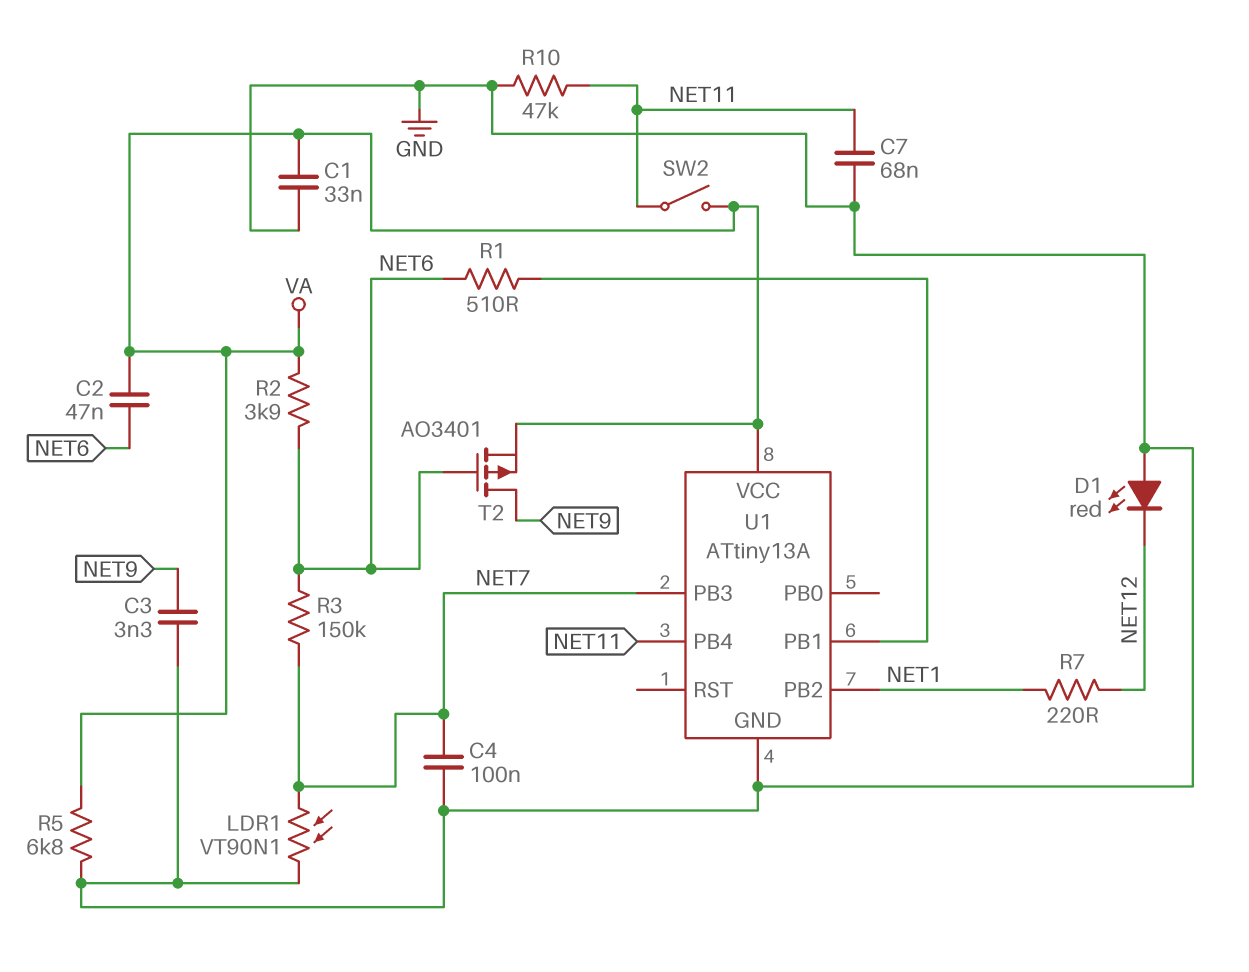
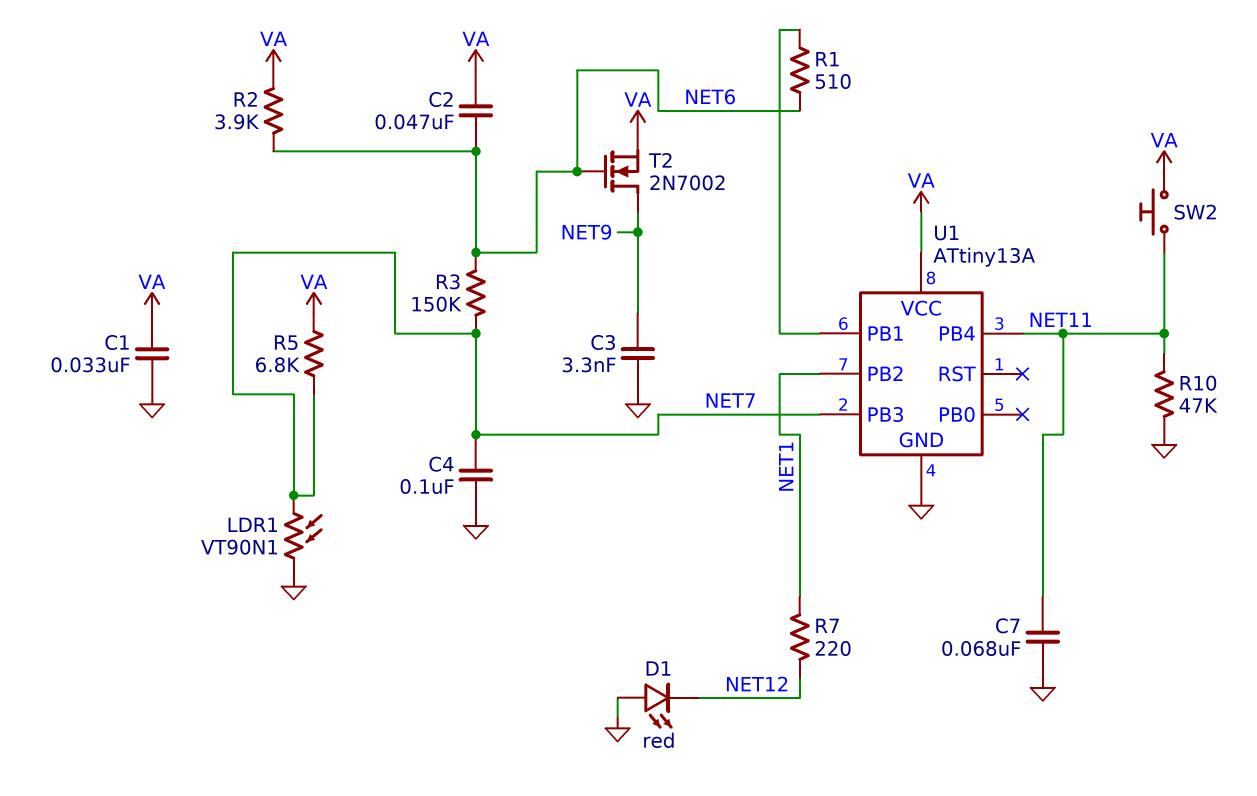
R5: 6.8k (GND, VA) -> 6.8k (NET7, VA)
SW2: switch (NET11, VA) -> button (NET11, VA)
T2: PMOS AO3401 (G NET6, D NET9, S VA) -> NMOS 2N7002 (G NET6, D NET9, S VA)

